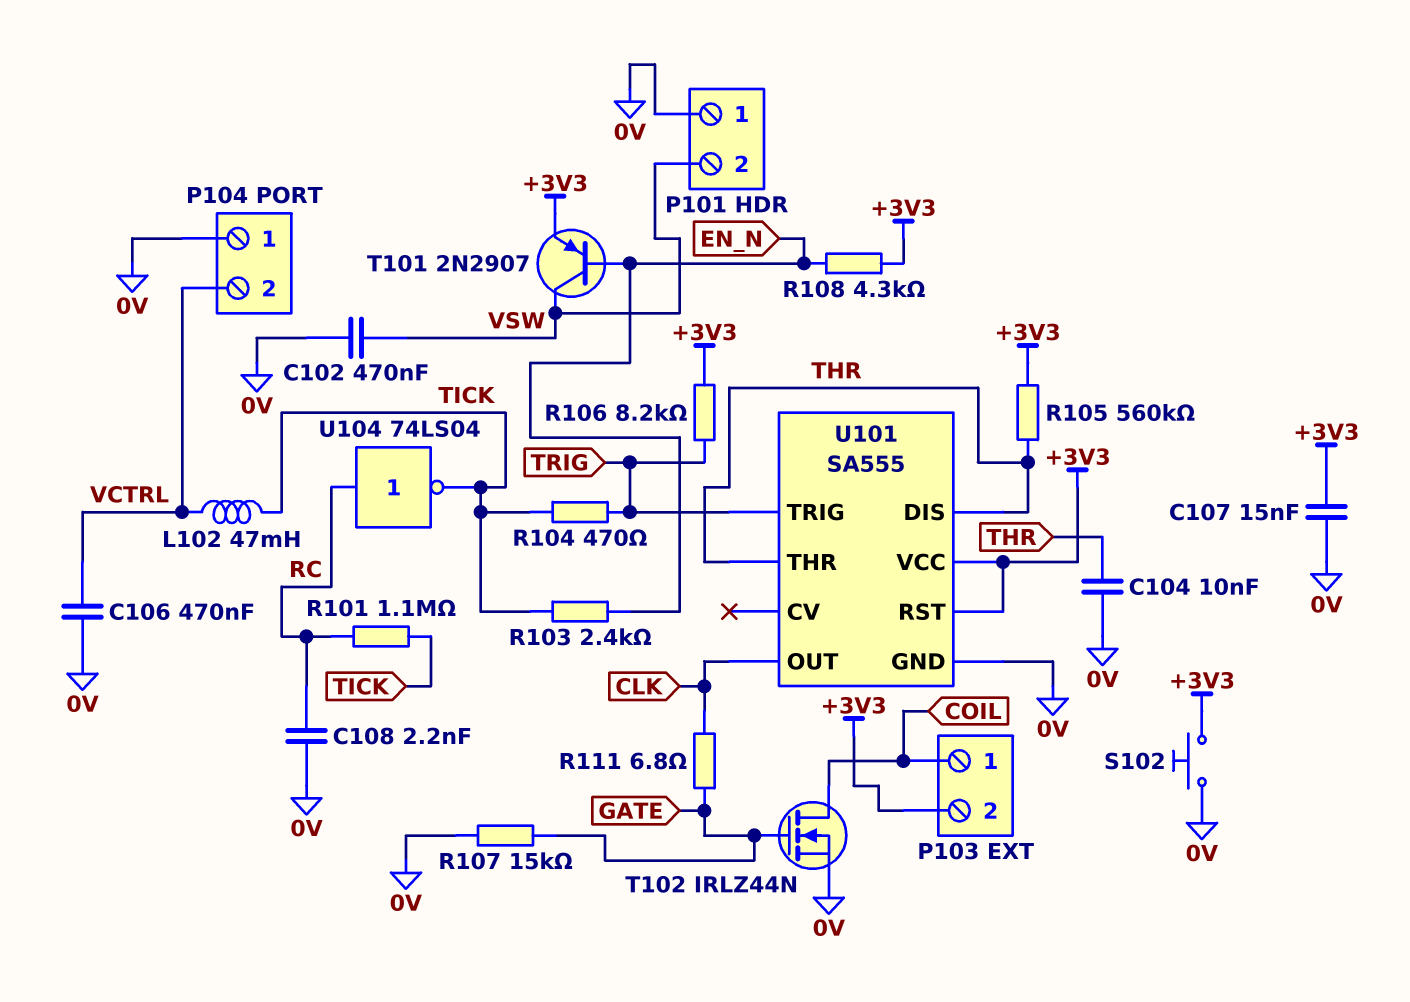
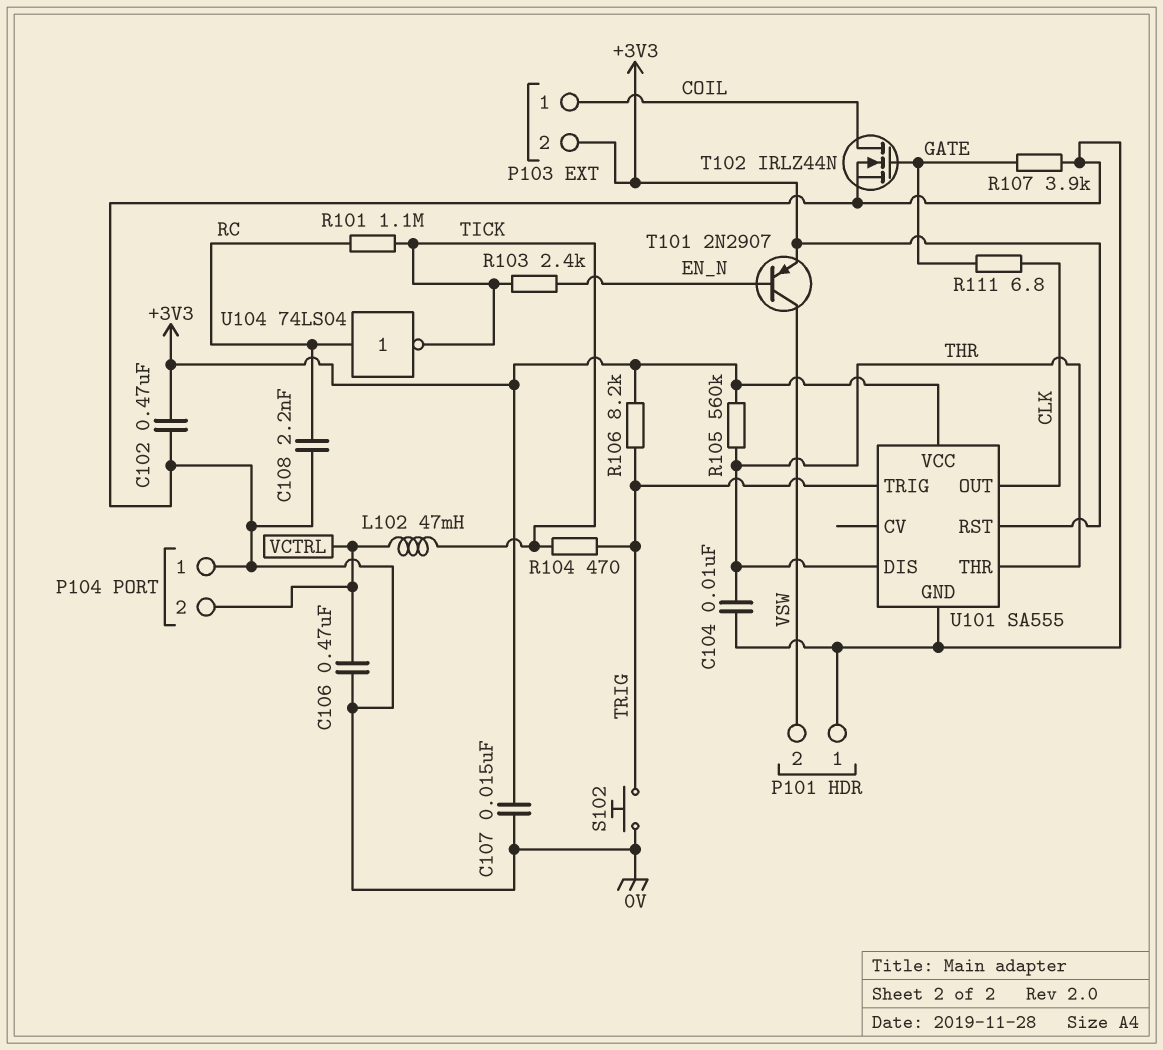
C102: 470nF (0V, VSW) -> 470nF (+3V3, 0V)
R107: 15k (0V, GATE) -> 3.9k (0V, GATE)
R108: 4.3k (+3V3, EN_N) -> none
S102: button (+3V3, 0V) -> button (0V, TRIG)

